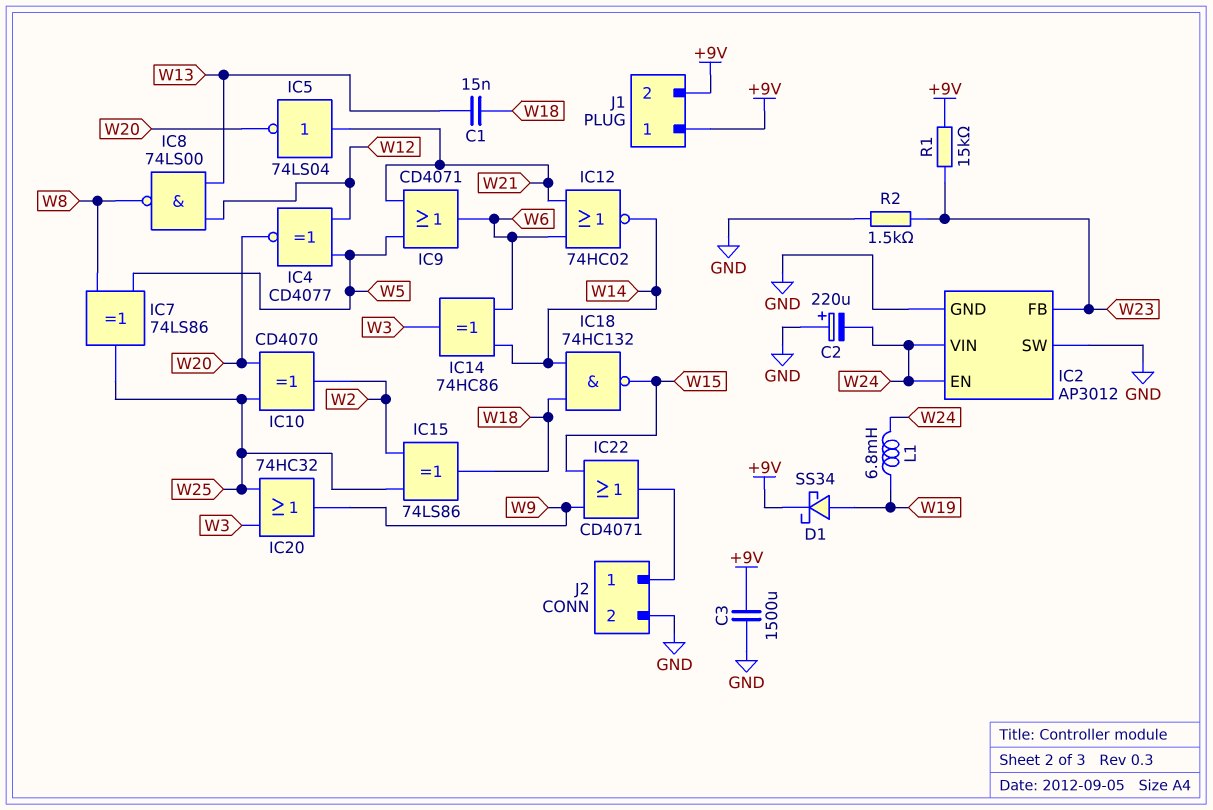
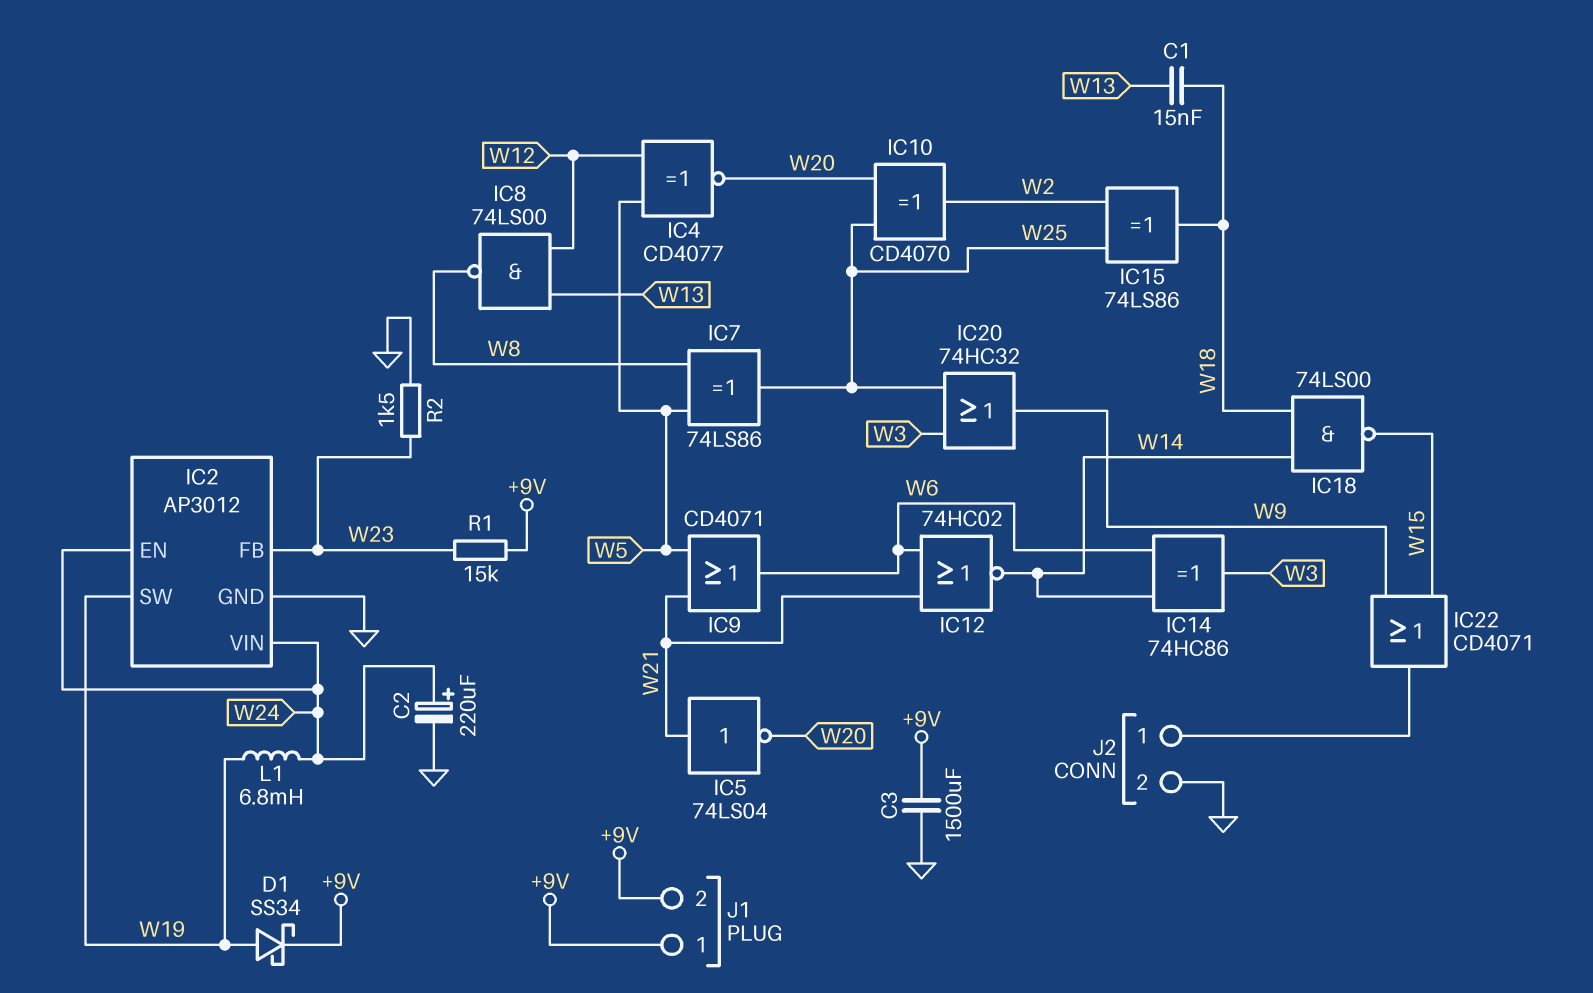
C2: 220uF (plus GND, minus W24) -> 220uF (plus W24, minus GND)
IC2 pin SW: GND -> W19
IC18: NAND 74HC132 (in W14, in W18, out W15) -> NAND 74LS00 (in W14, in W18, out W15)

